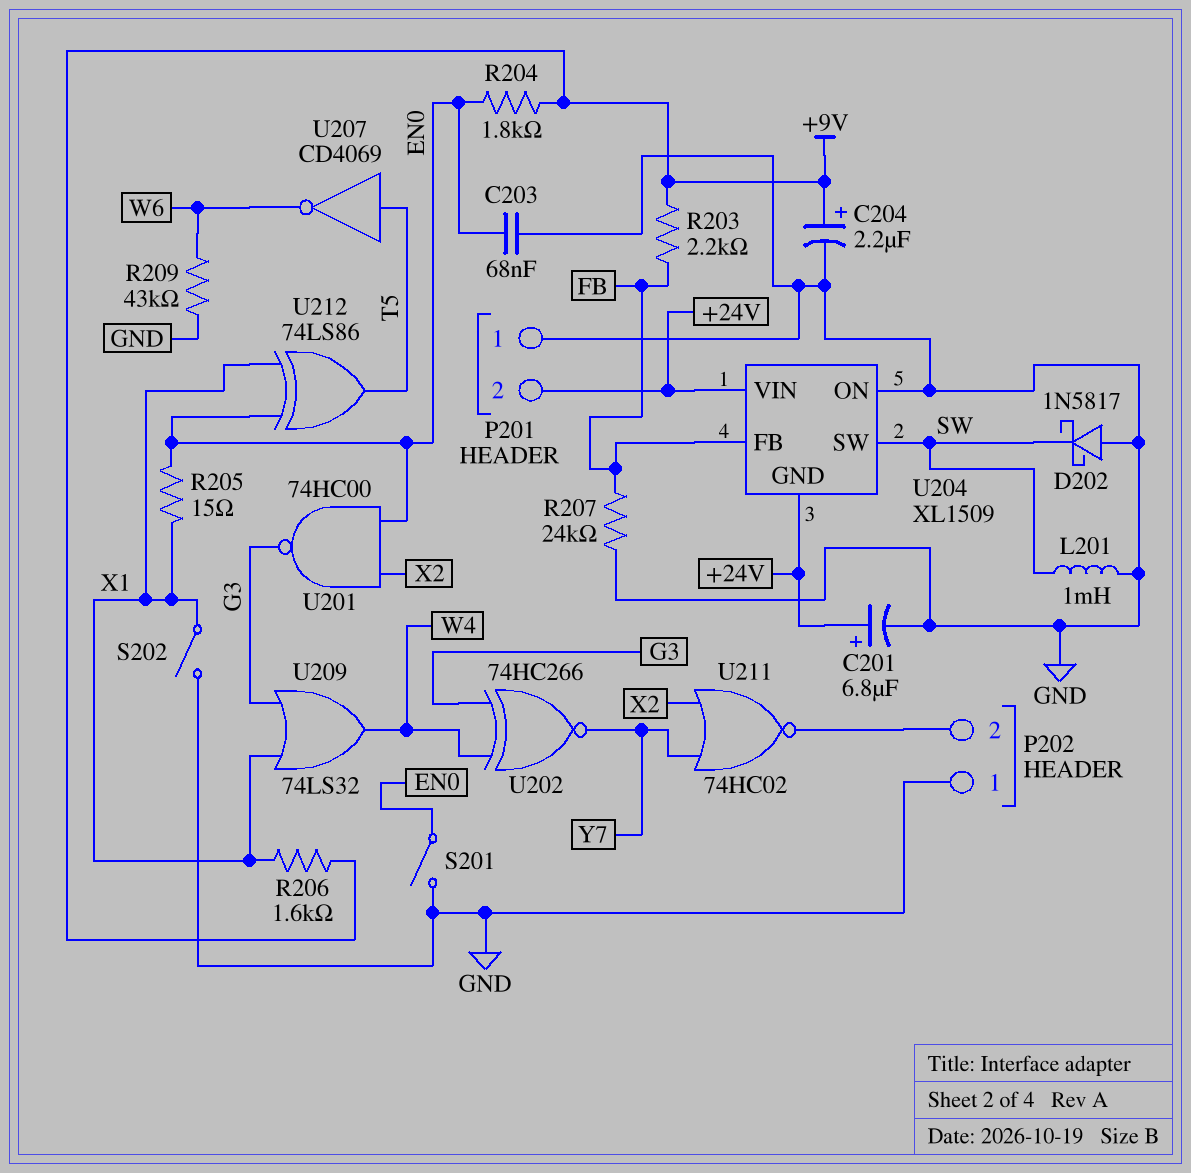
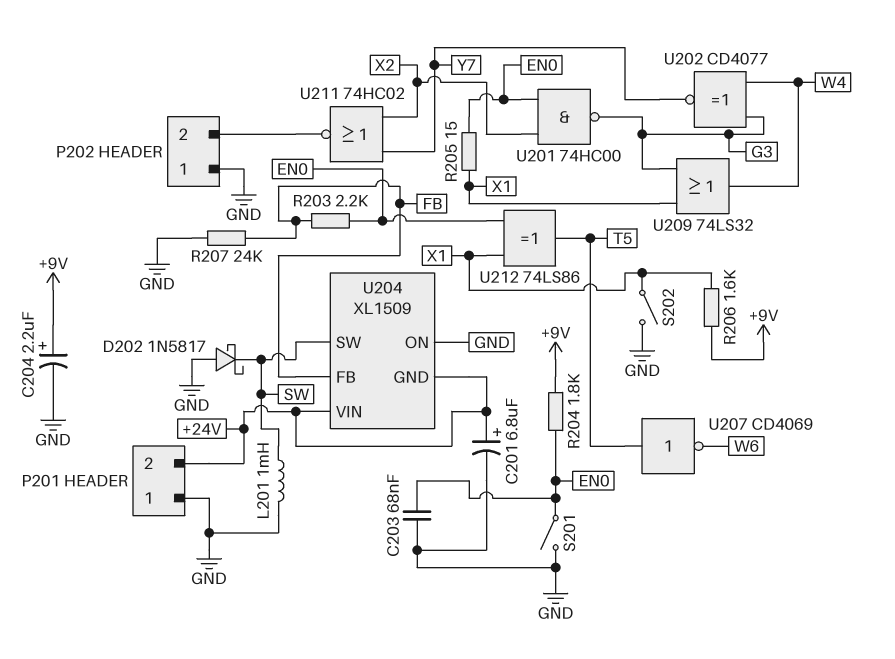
R203: 2.2k (+9V, FB) -> 2.2k (EN0, FB)
R209: 43k (GND, W6) -> none
U202: XNOR 74HC266 (in G3, in W4, out Y7) -> XNOR CD4077 (in G3, in W4, out Y7)

